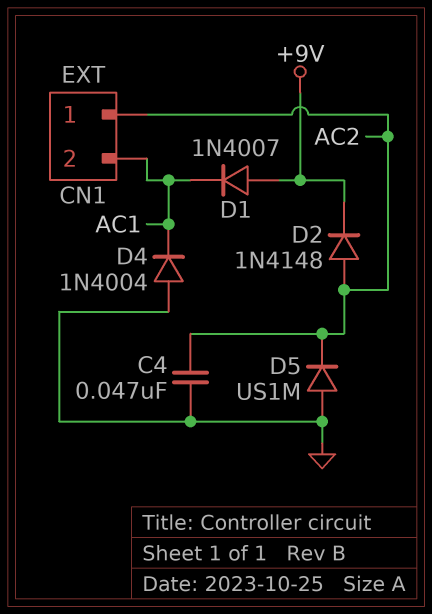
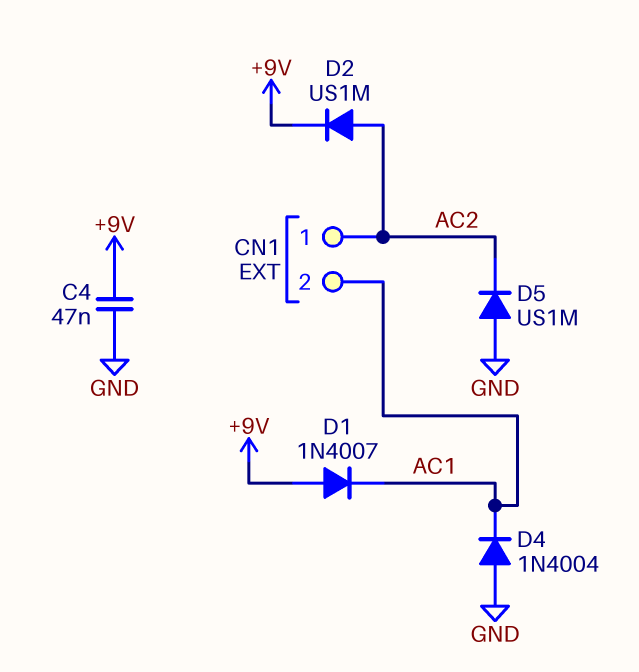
C4: 47nF (AC2, GND) -> 47nF (+9V, GND)
D2: diode 1N4148 (A AC2, K +9V) -> diode US1M (A AC2, K +9V)

